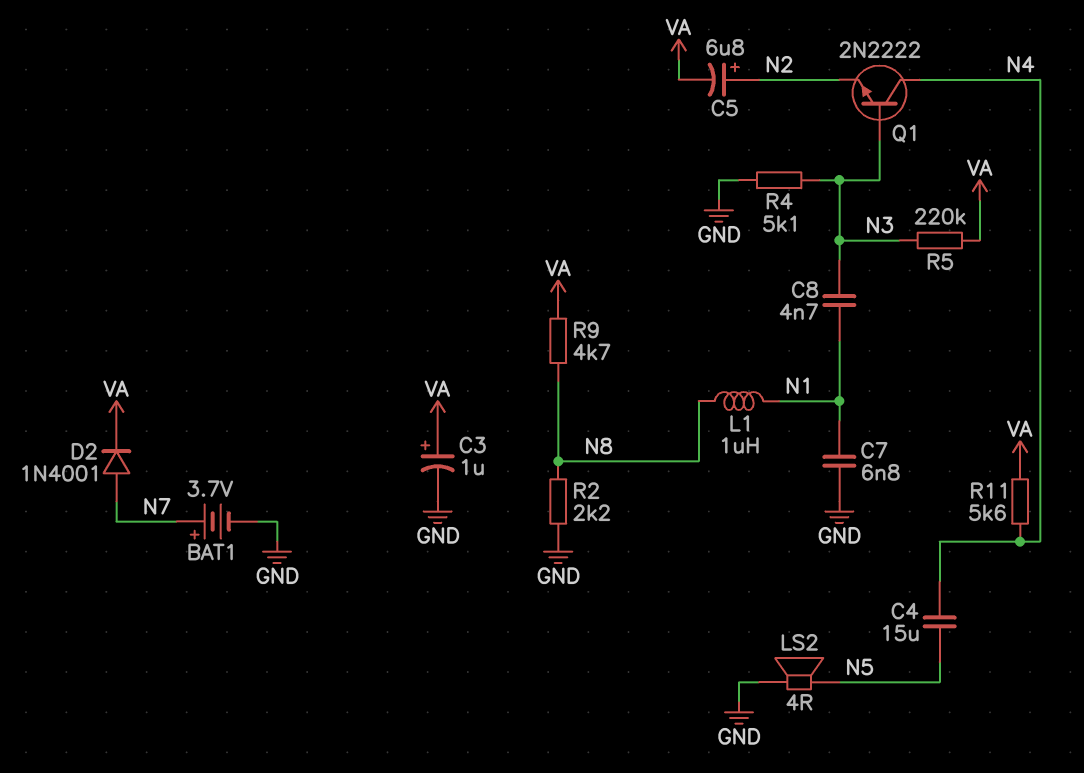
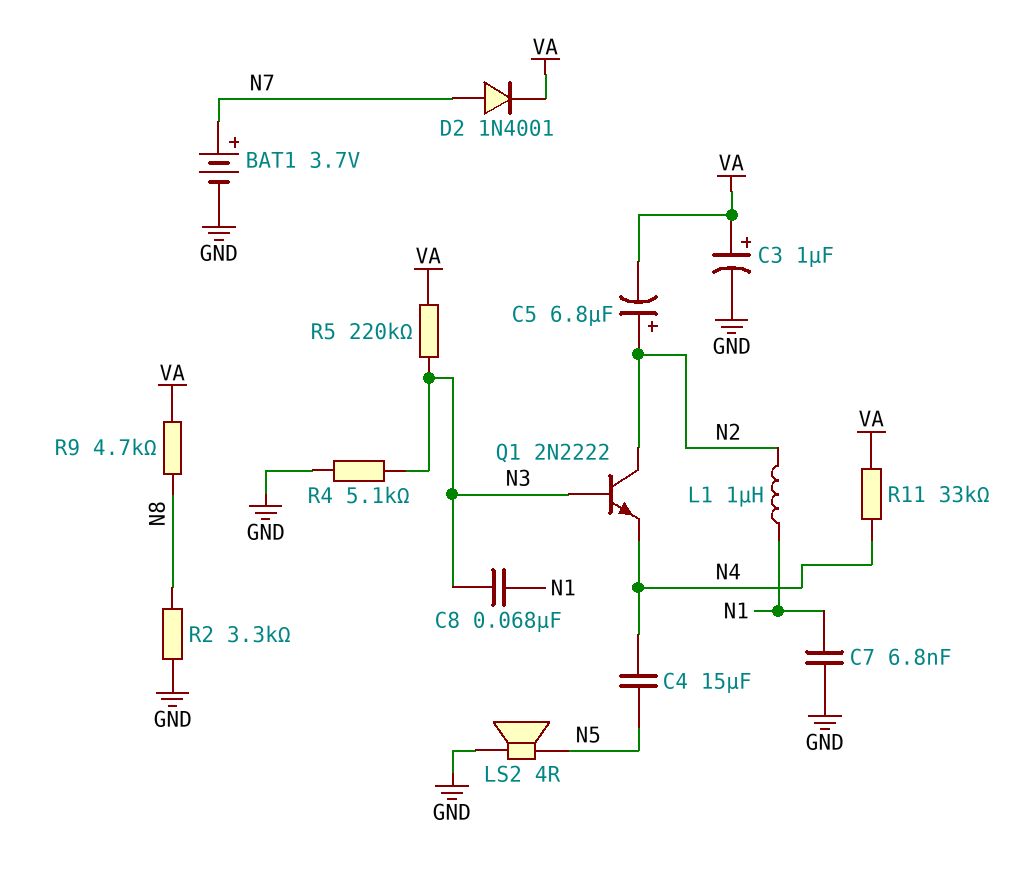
C8: 4.7nF (N1, N3) -> 68nF (N1, N3)
L1: 1uH (N1, N8) -> 1uH (N1, N2)
Q1: NPN 2N2222 (B N3, C N4, E N2) -> NPN 2N2222 (B N3, C N2, E N4)
R2: 2.2k (GND, N8) -> 3.3k (GND, N8)
R11: 5.6k (N4, VA) -> 33k (N4, VA)

